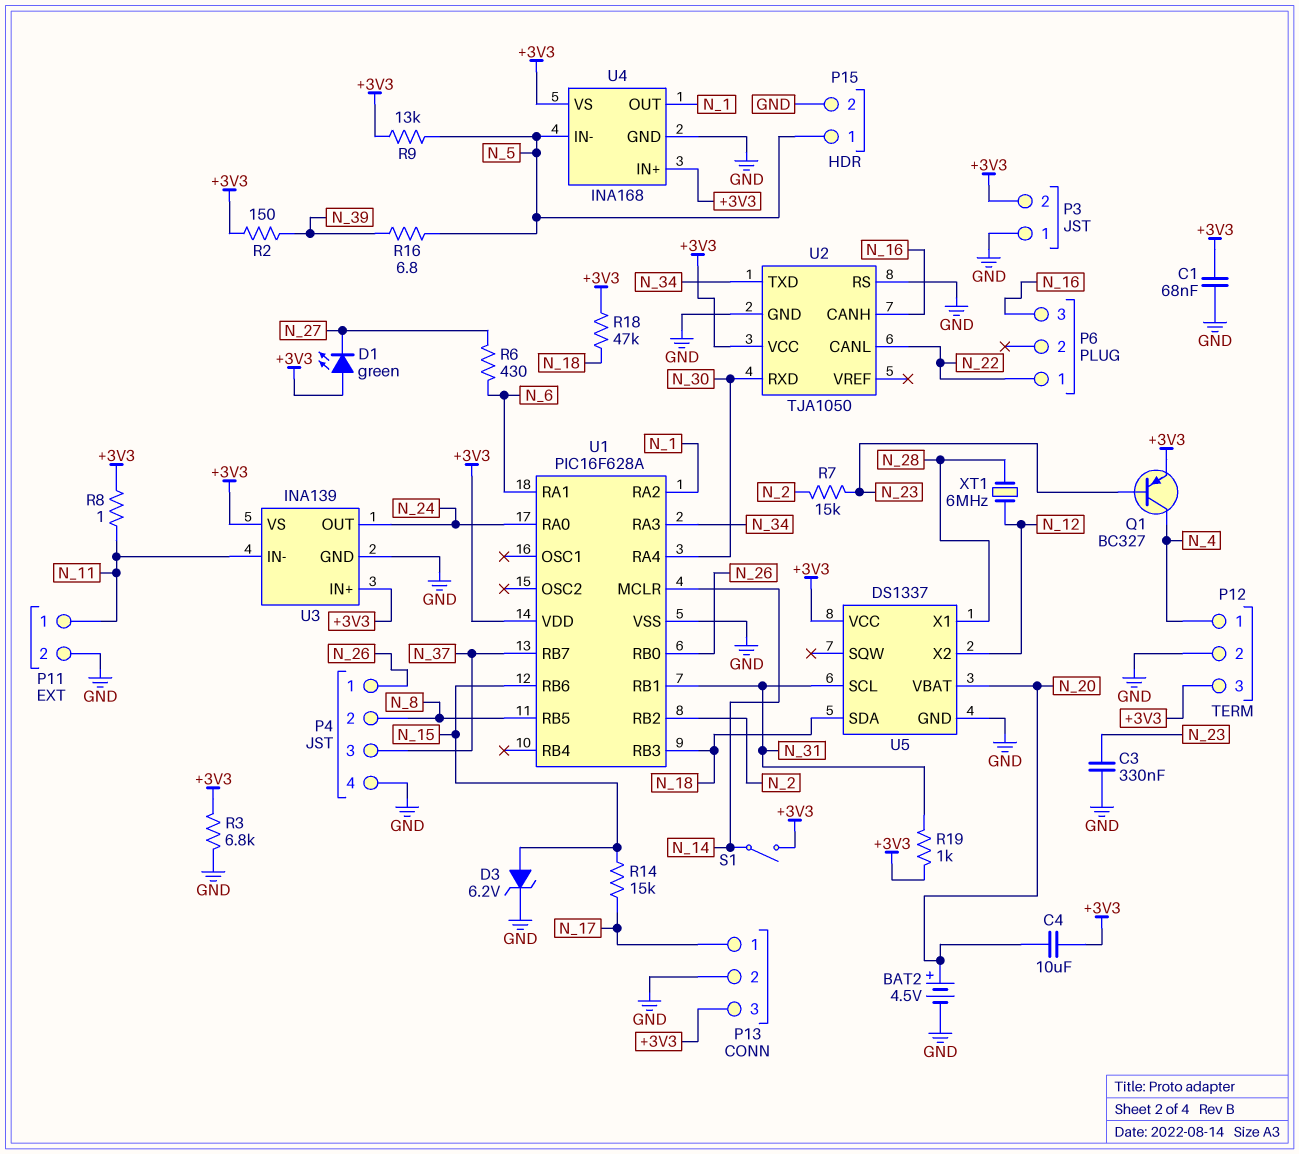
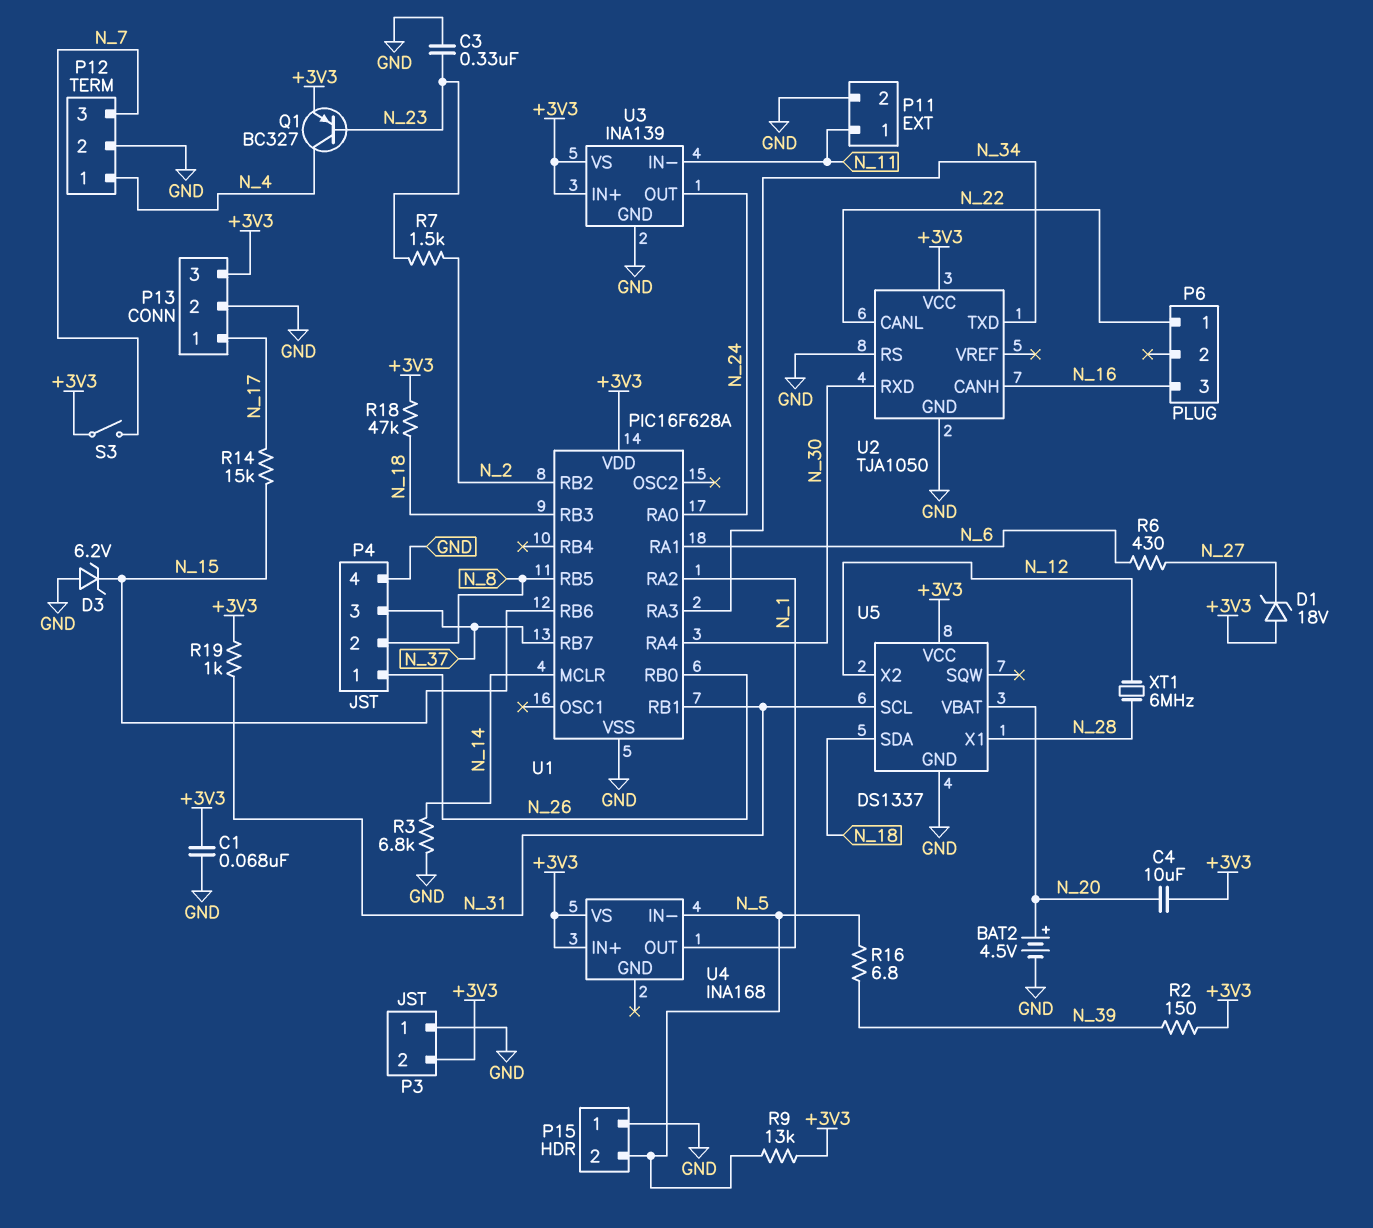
D1: LED green (A +3V3, K N_27) -> zener 18V (A +3V3, K N_27)
D3: zener 6.2V (A N_15, K GND) -> zener 6.2V (A GND, K N_15)
P12 pin 3: +3V3 -> N_7
P15 pin 1: N_5 -> GND
P15 pin 2: GND -> N_5
R3: 6.8k (+3V3, GND) -> 6.8k (GND, N_14)
R7: 15k (N_2, N_23) -> 1.5k (N_2, N_23)
R8: 1 (+3V3, N_11) -> none
S1: switch (+3V3, N_14) -> none
S3: none -> switch (+3V3, N_7)
U4 pin GND: GND -> none

